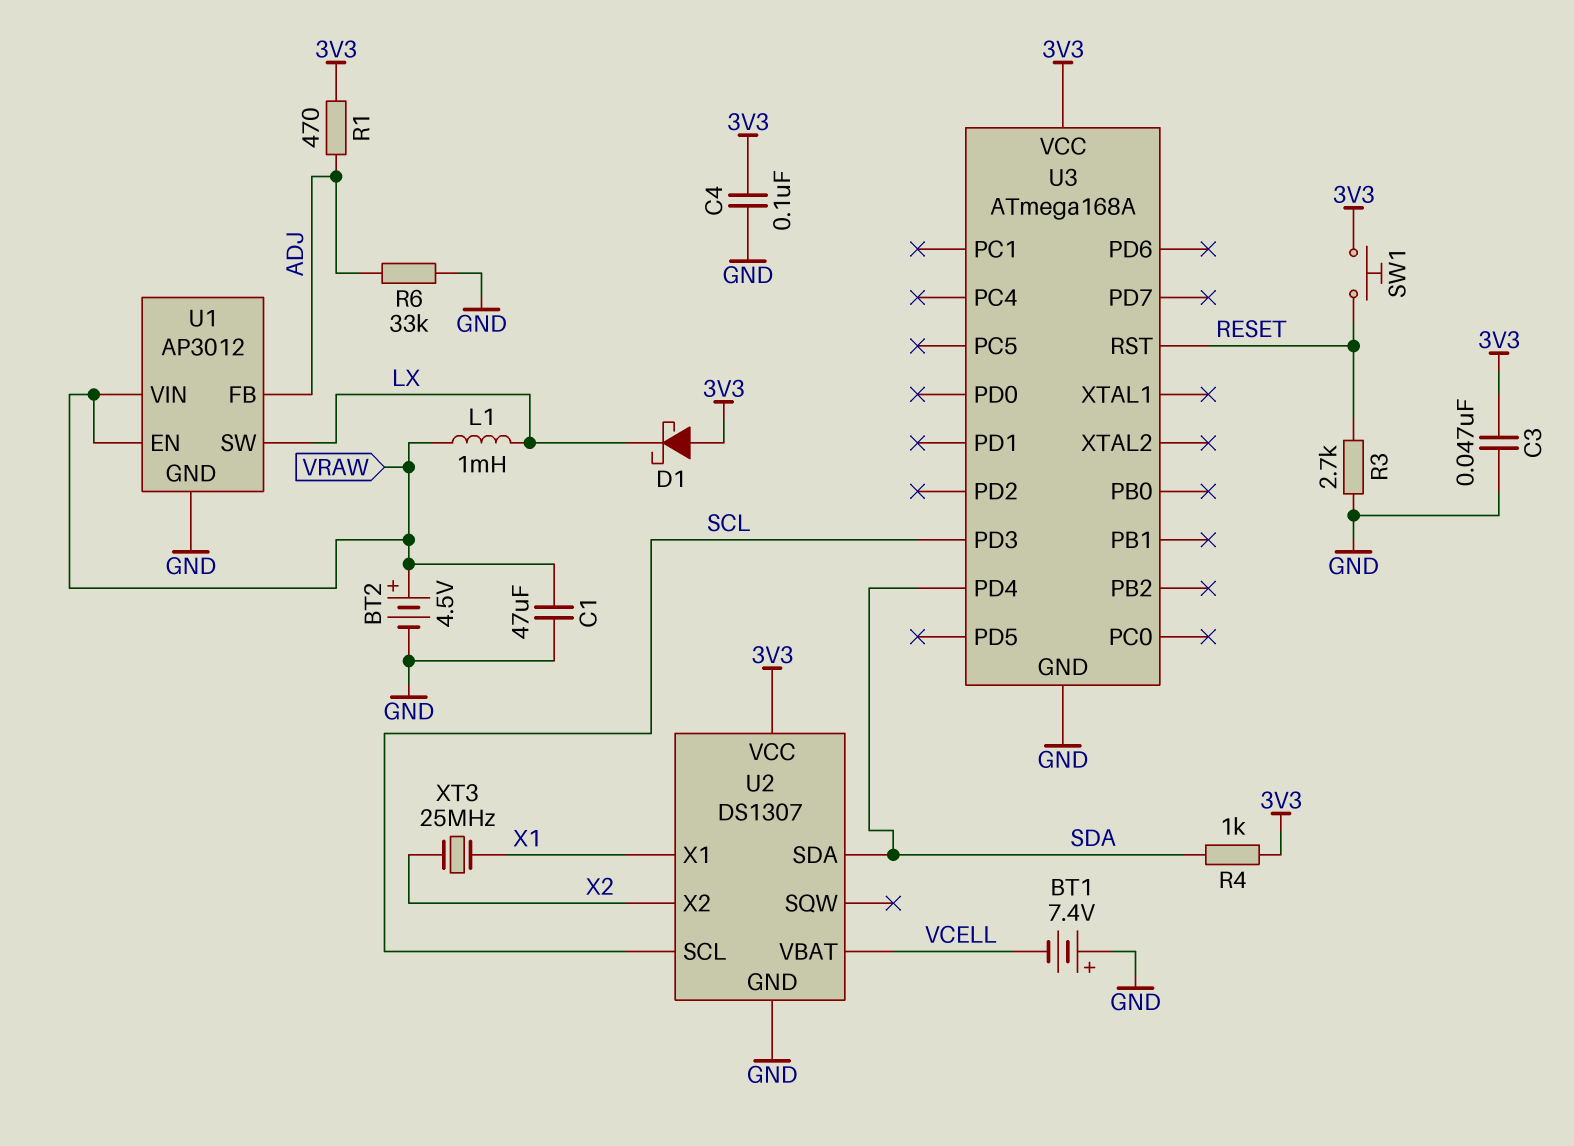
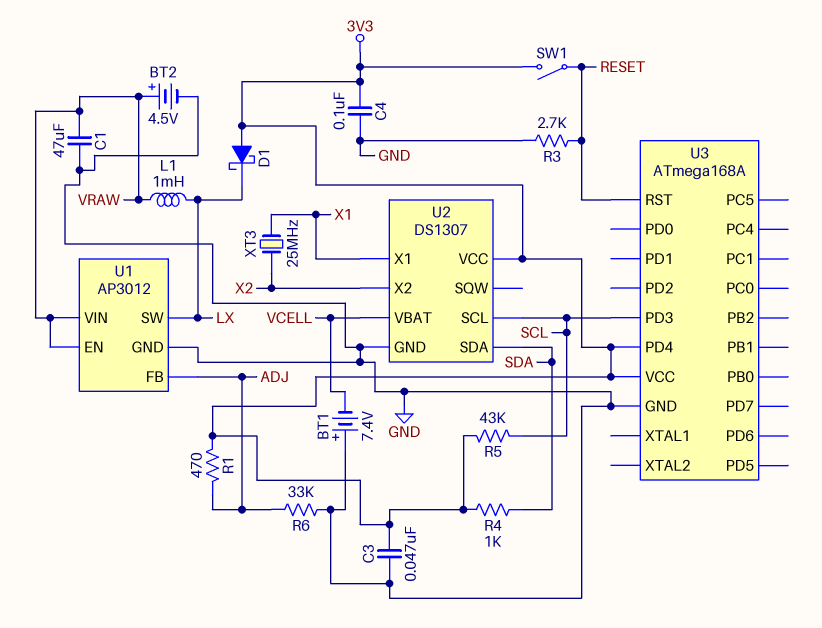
R5: none -> 43k (3V3, SCL)
SW1: button (3V3, RESET) -> switch (3V3, RESET)
U3 pin PD4: SDA -> 3V3

